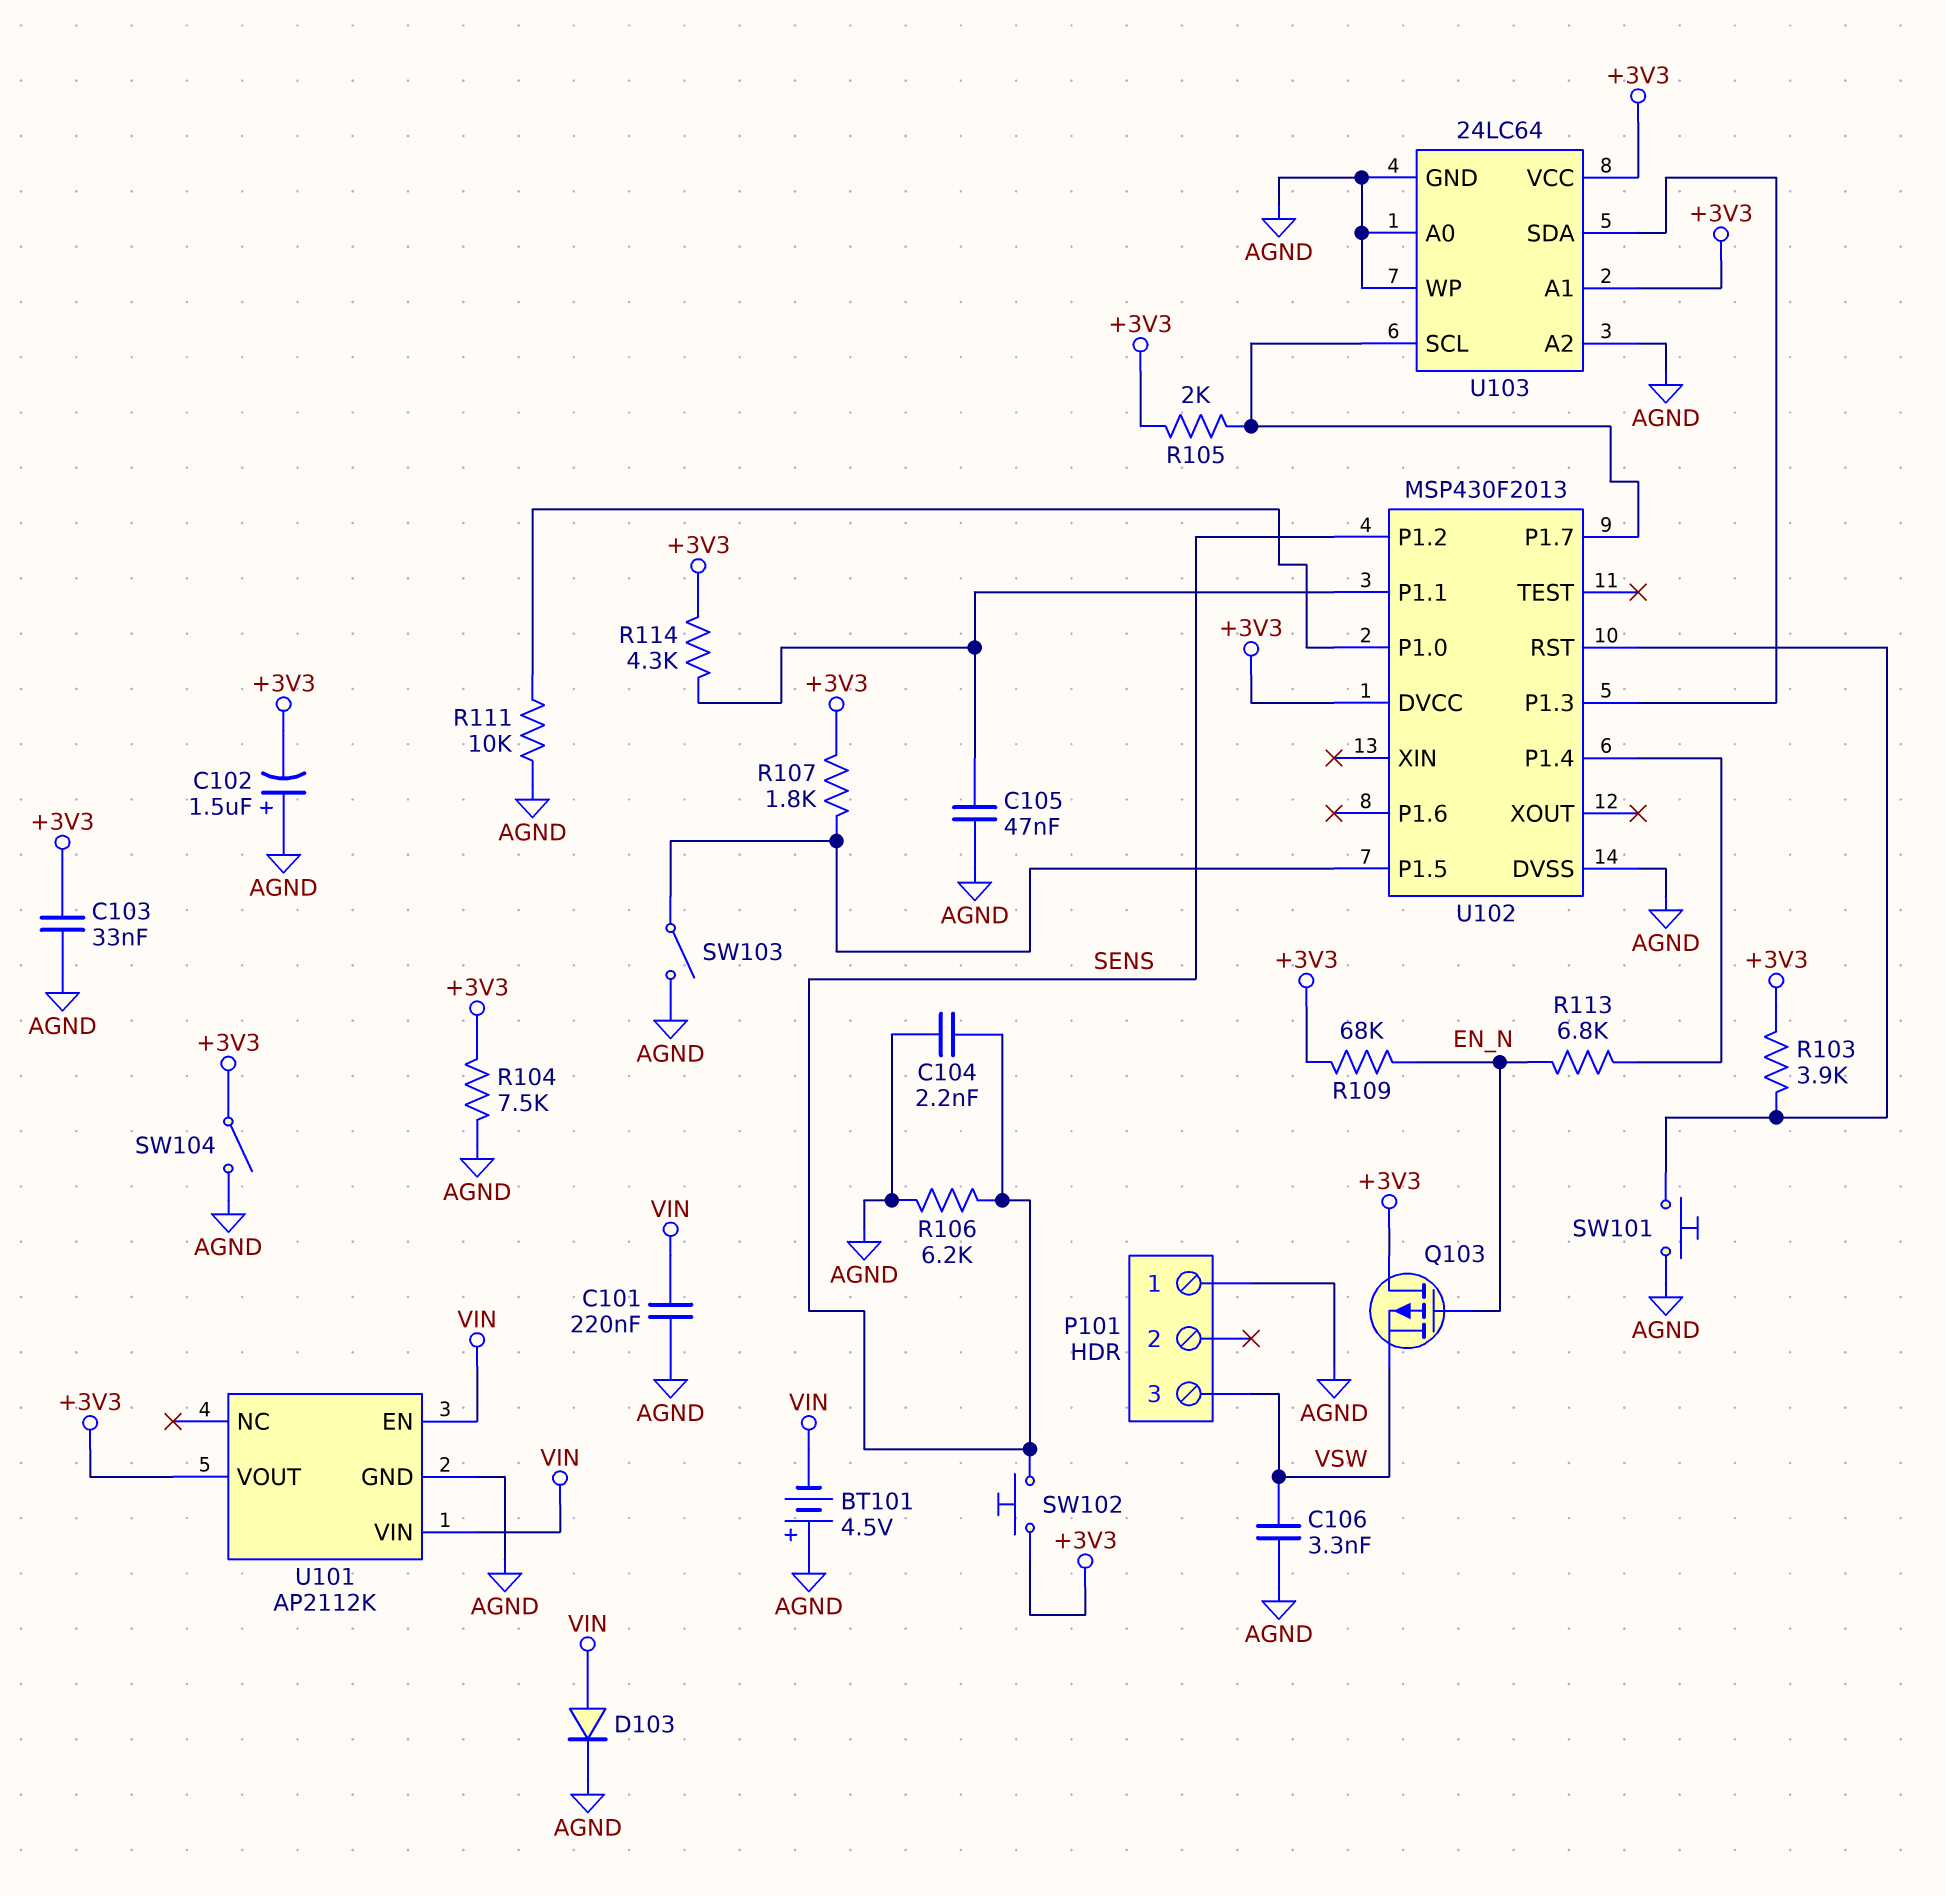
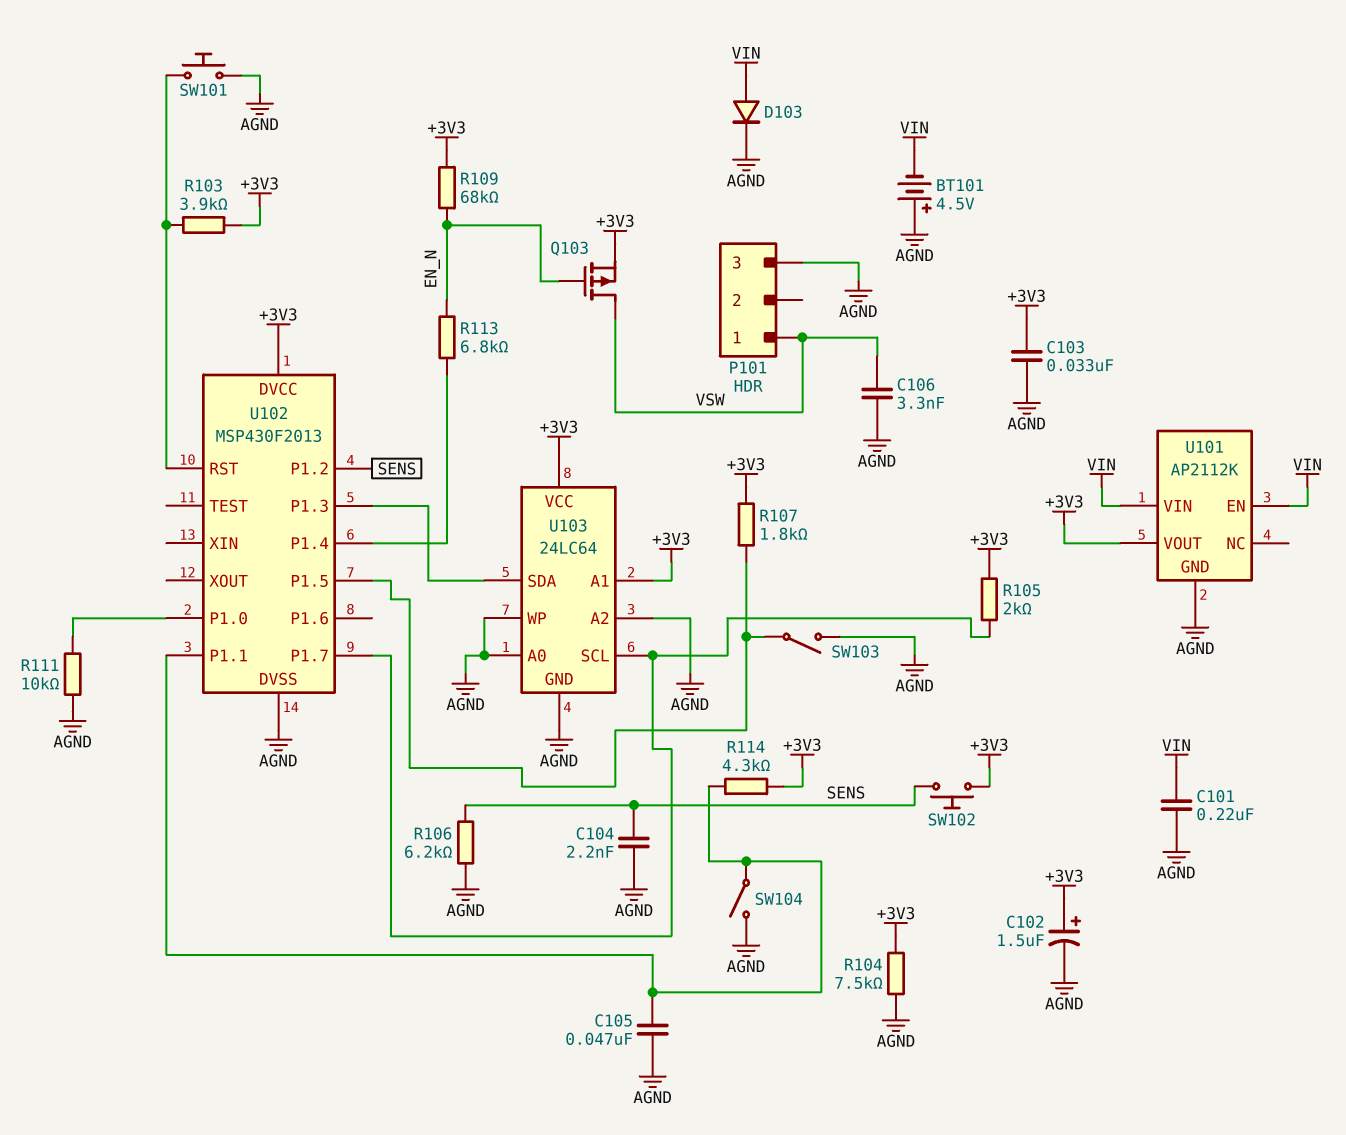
C102: 1.5uF (plus AGND, minus +3V3) -> 1.5uF (plus +3V3, minus AGND)
P101 pin 1: AGND -> VSW
P101 pin 3: VSW -> AGND
Q103: PMOS (G EN_N, D +3V3, S VSW) -> PMOS (G EN_N, D VSW, S +3V3)
SW104: switch (+3V3, AGND) -> switch (AGND, U102/P1.1)

